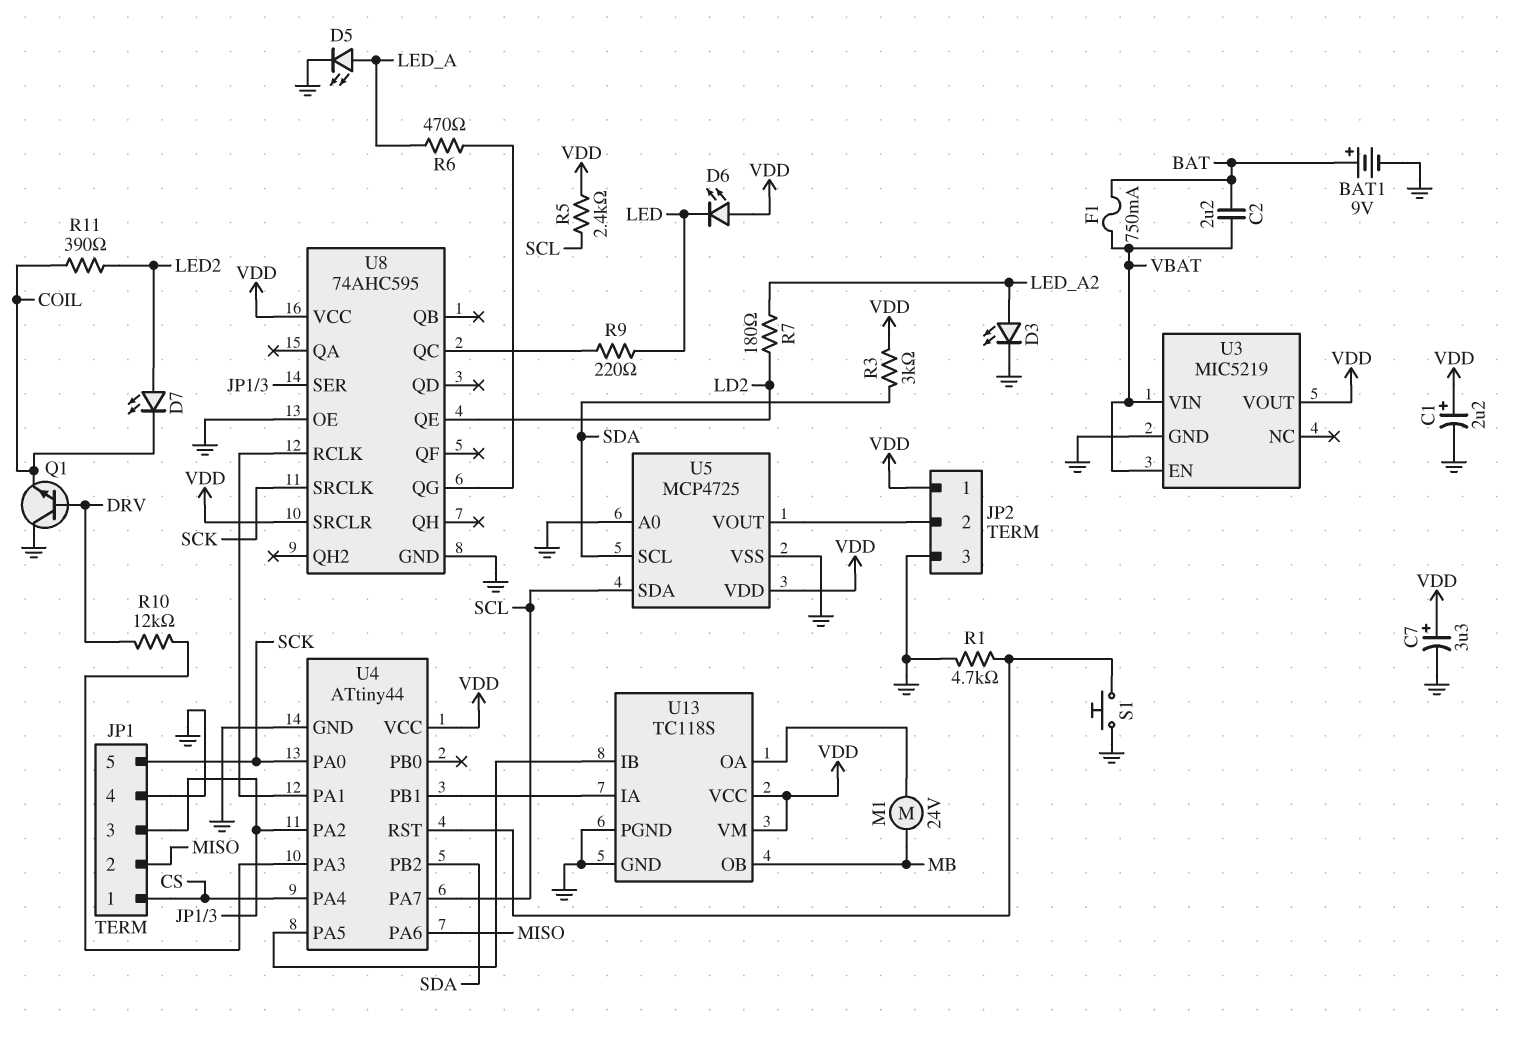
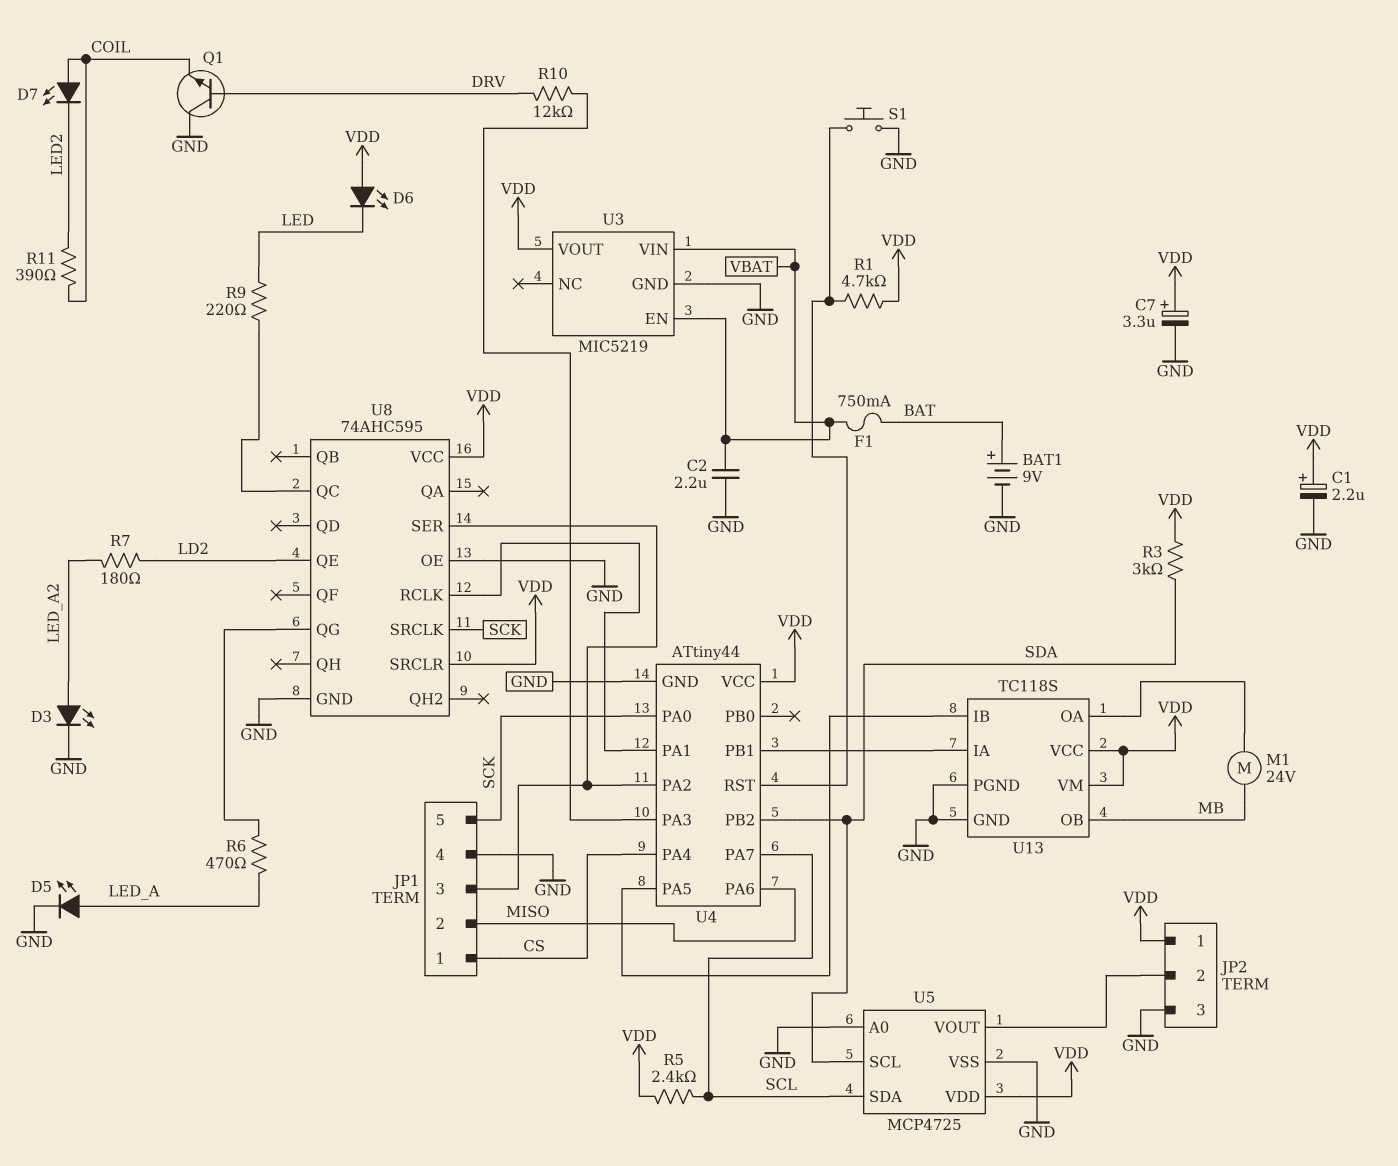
C2: 2.2uF (BAT, VBAT) -> 2.2uF (GND, VBAT)
D7: LED (A LED2, K COIL) -> LED (A COIL, K LED2)
R1: 4.7k (GND, U4/RST) -> 4.7k (U4/RST, VDD)

